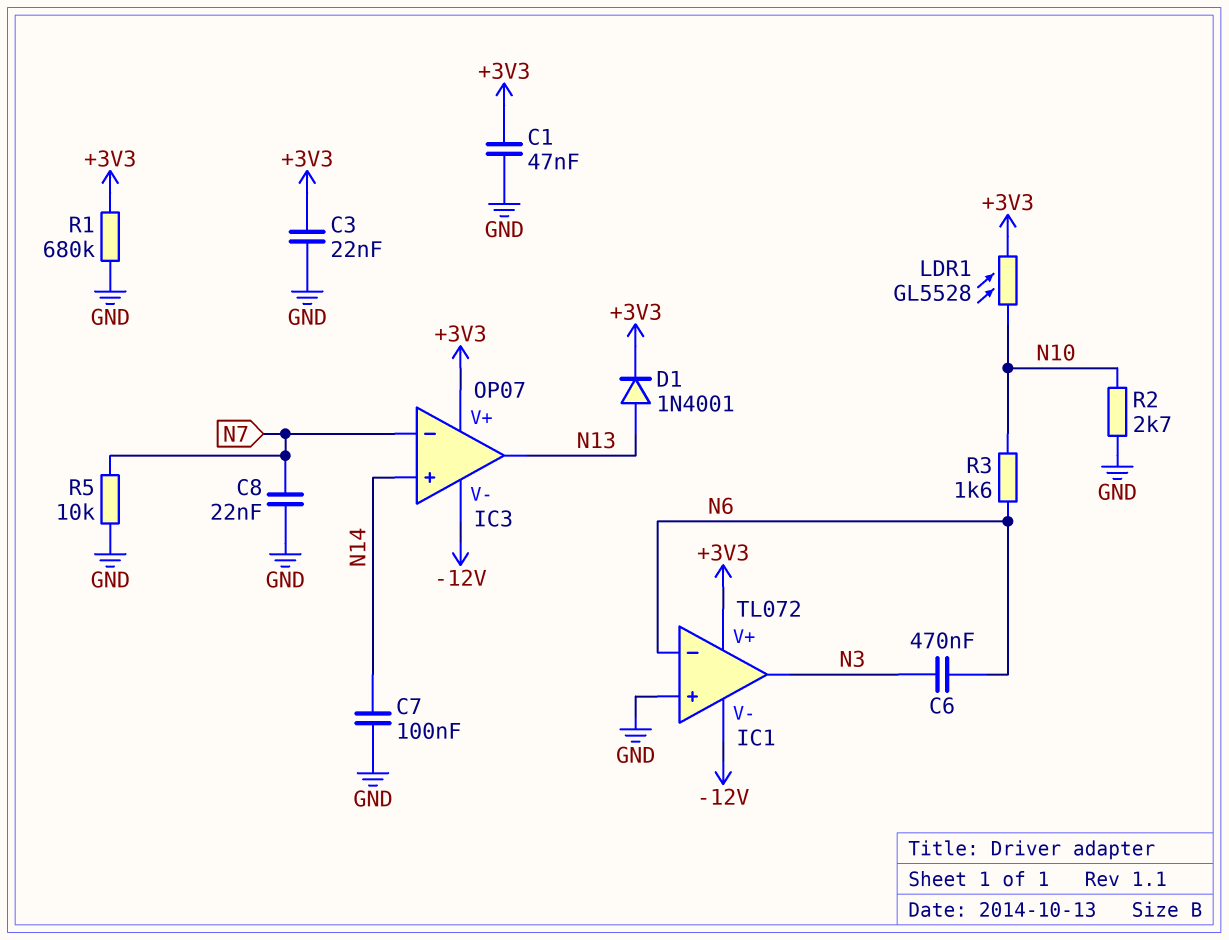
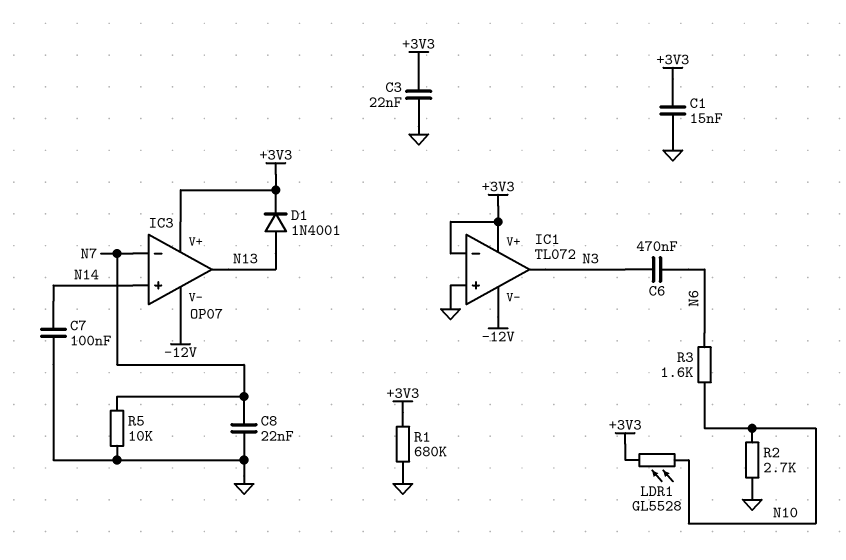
C1: 47nF (+3V3, GND) -> 15nF (+3V3, GND)
IC1 pin in-: N6 -> +3V3

